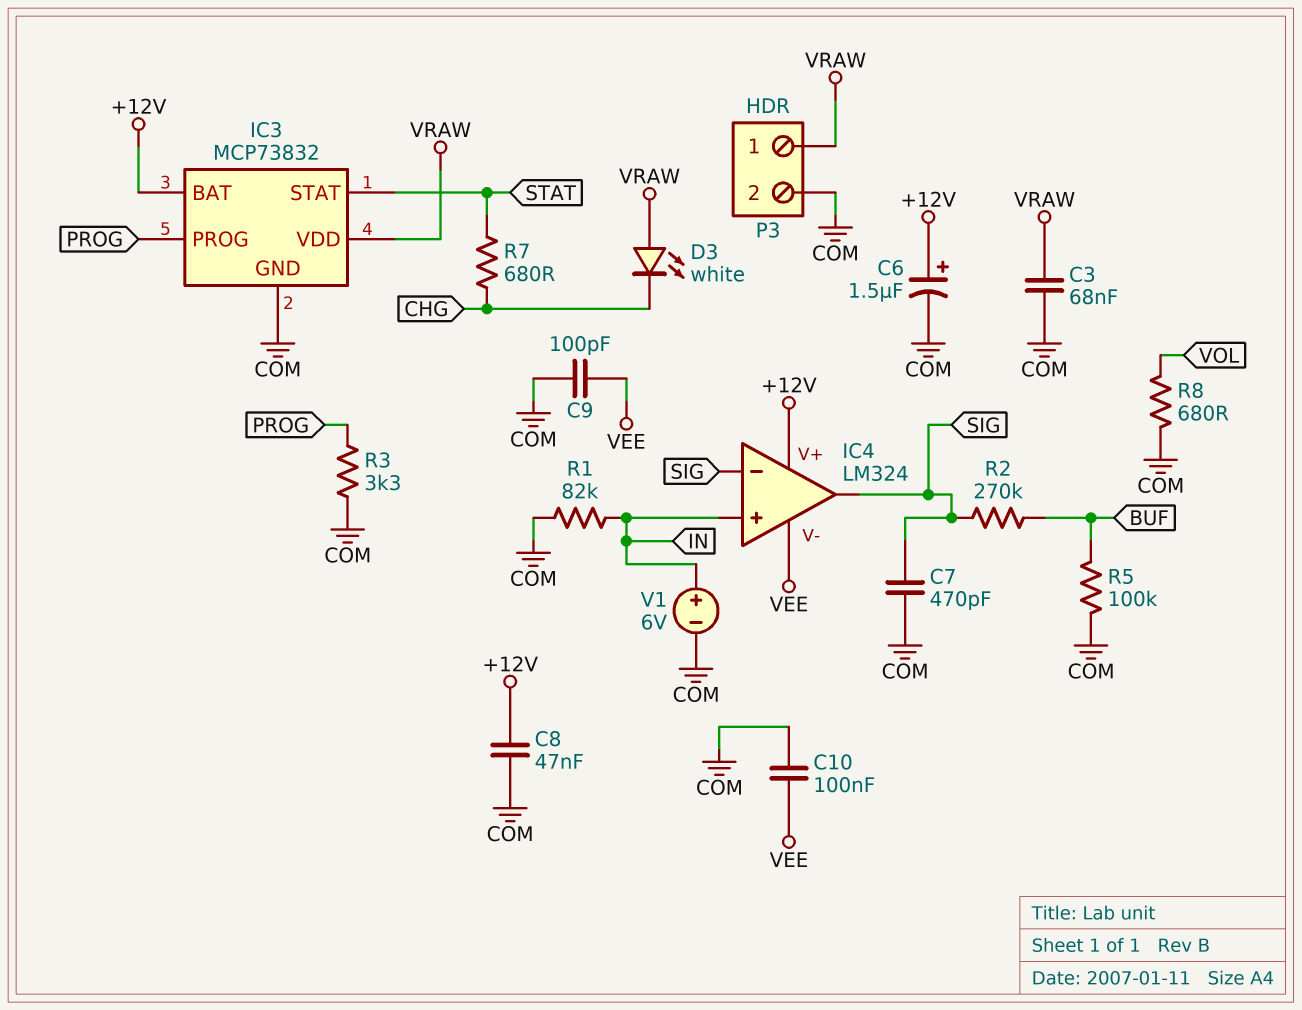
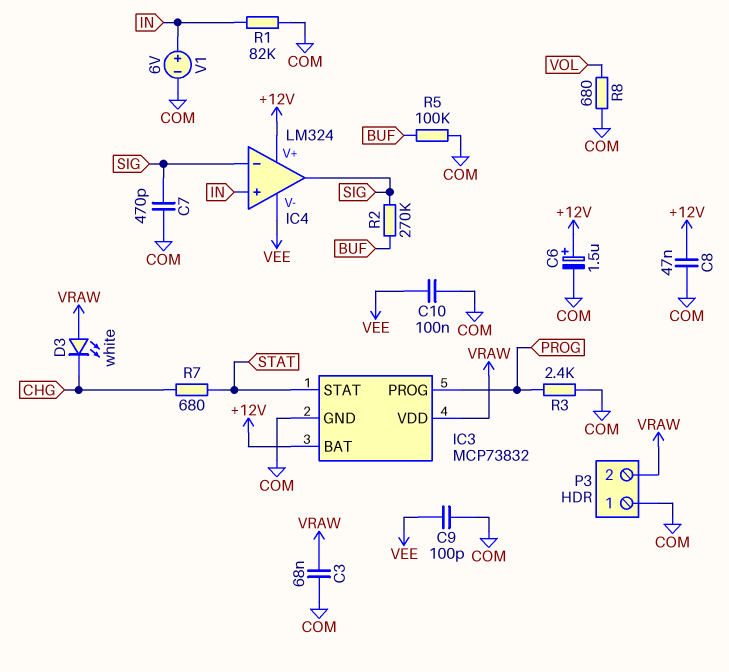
P3 pin 1: VRAW -> COM
P3 pin 2: COM -> VRAW
R3: 3.3k (COM, PROG) -> 2.4k (COM, PROG)

